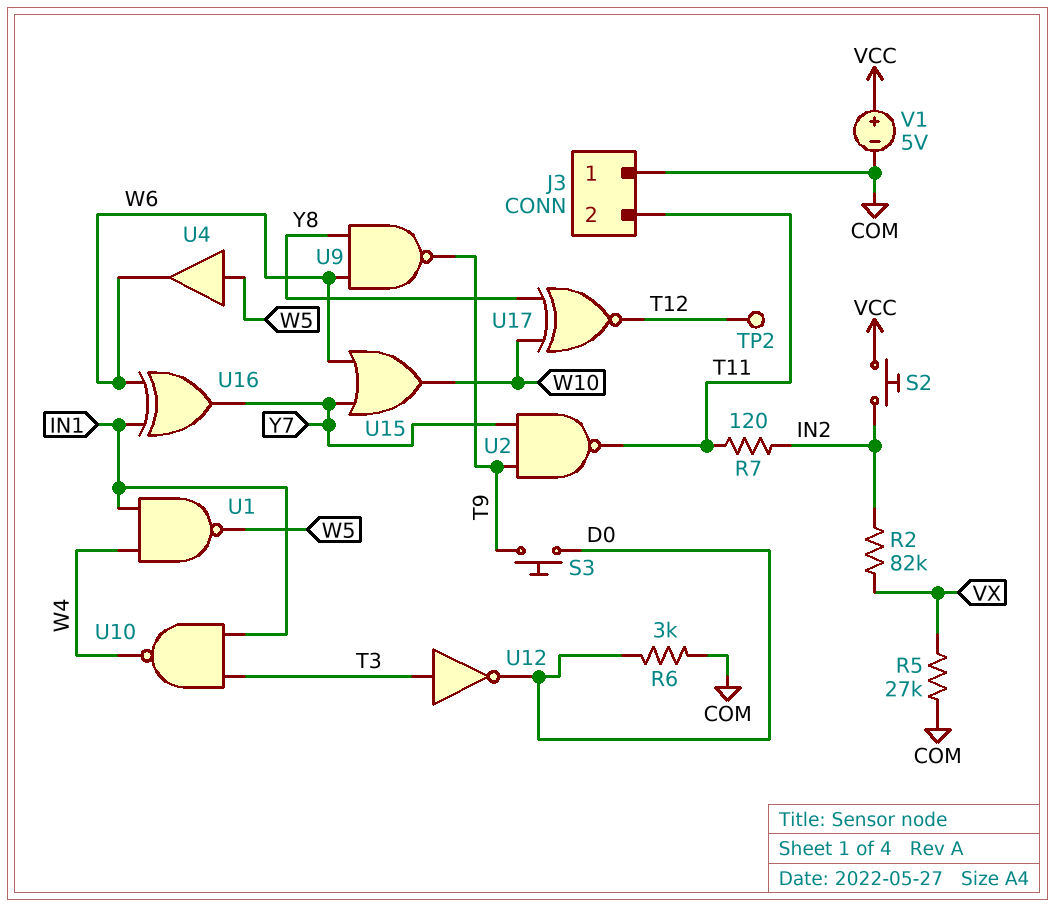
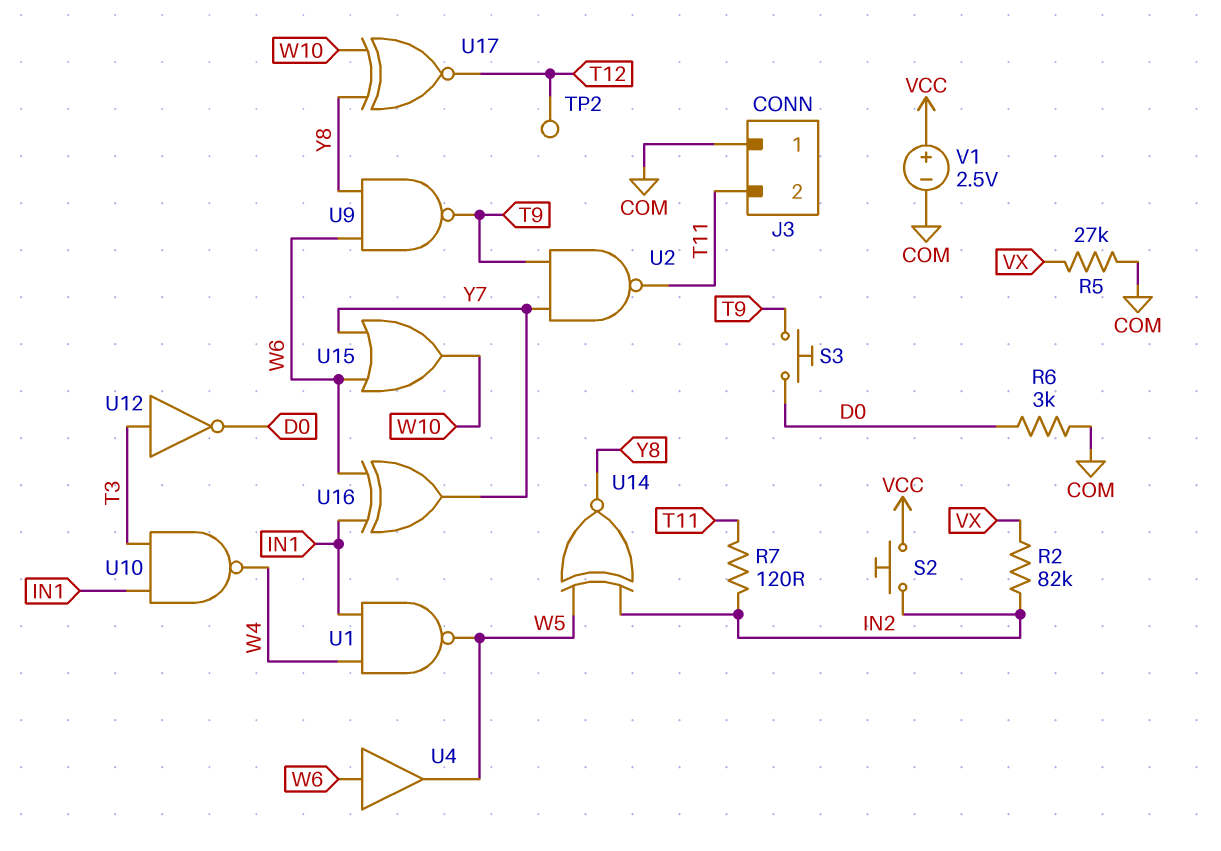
U4: buffer (in W5, out W6) -> buffer (in W6, out W5)
U14: none -> XNOR (in IN2, in W5, out Y8)
V1: 5V (plus VCC, minus COM) -> 2.5V (plus VCC, minus COM)

